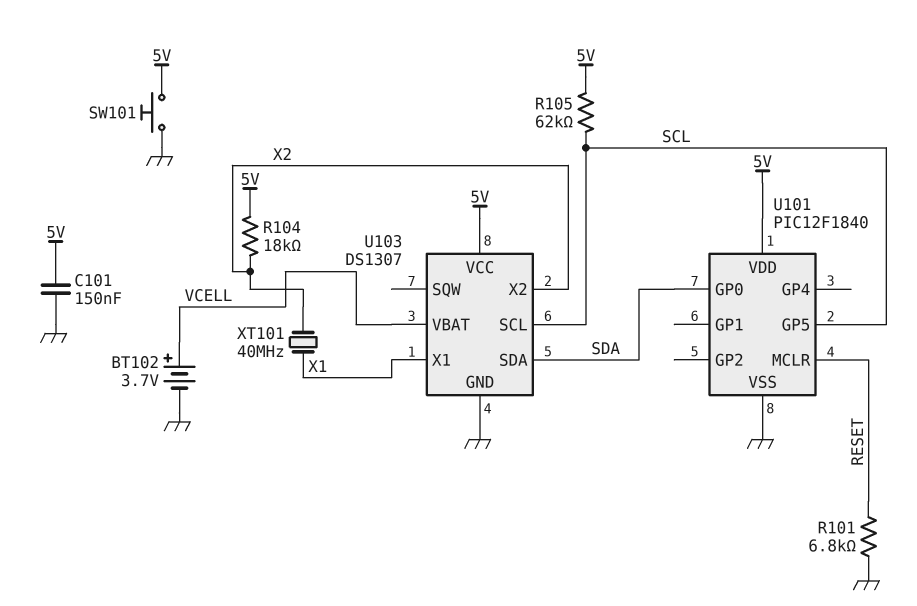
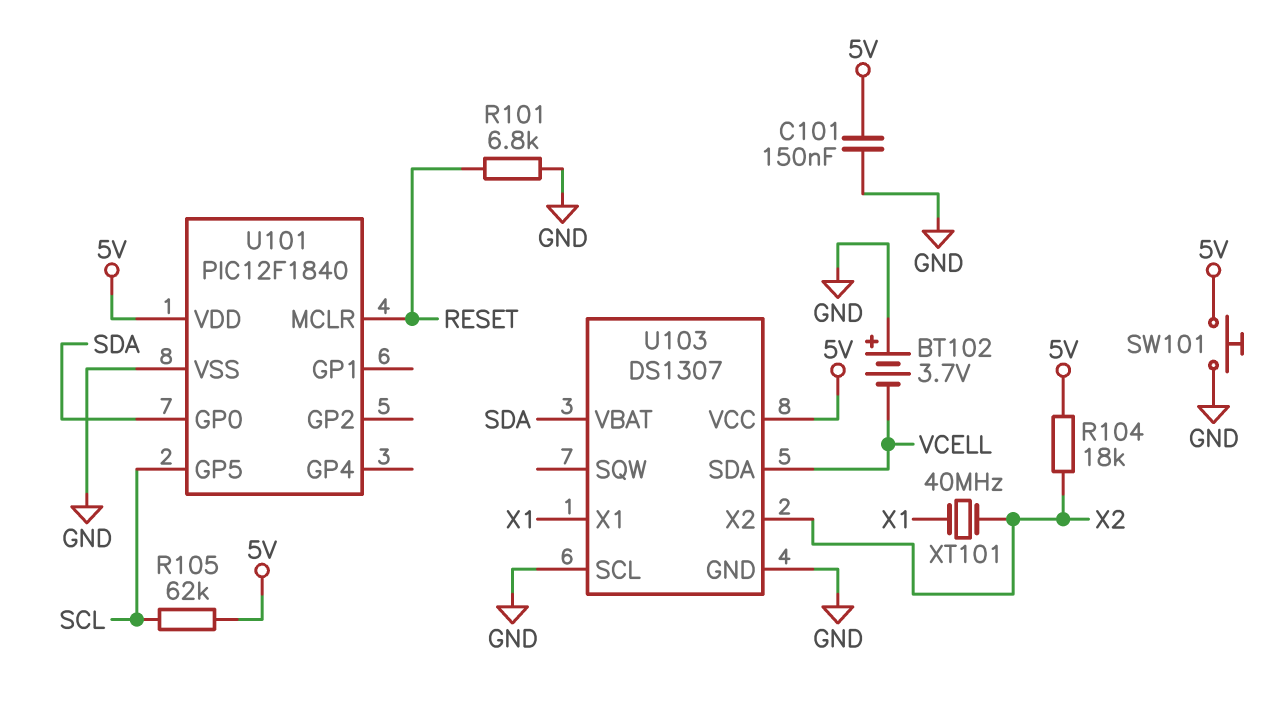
BT102: 3.7V (plus VCELL, minus GND) -> 3.7V (plus GND, minus VCELL)
U103 pin SCL: SCL -> GND
U103 pin SDA: SDA -> VCELL
U103 pin VBAT: VCELL -> SDA

